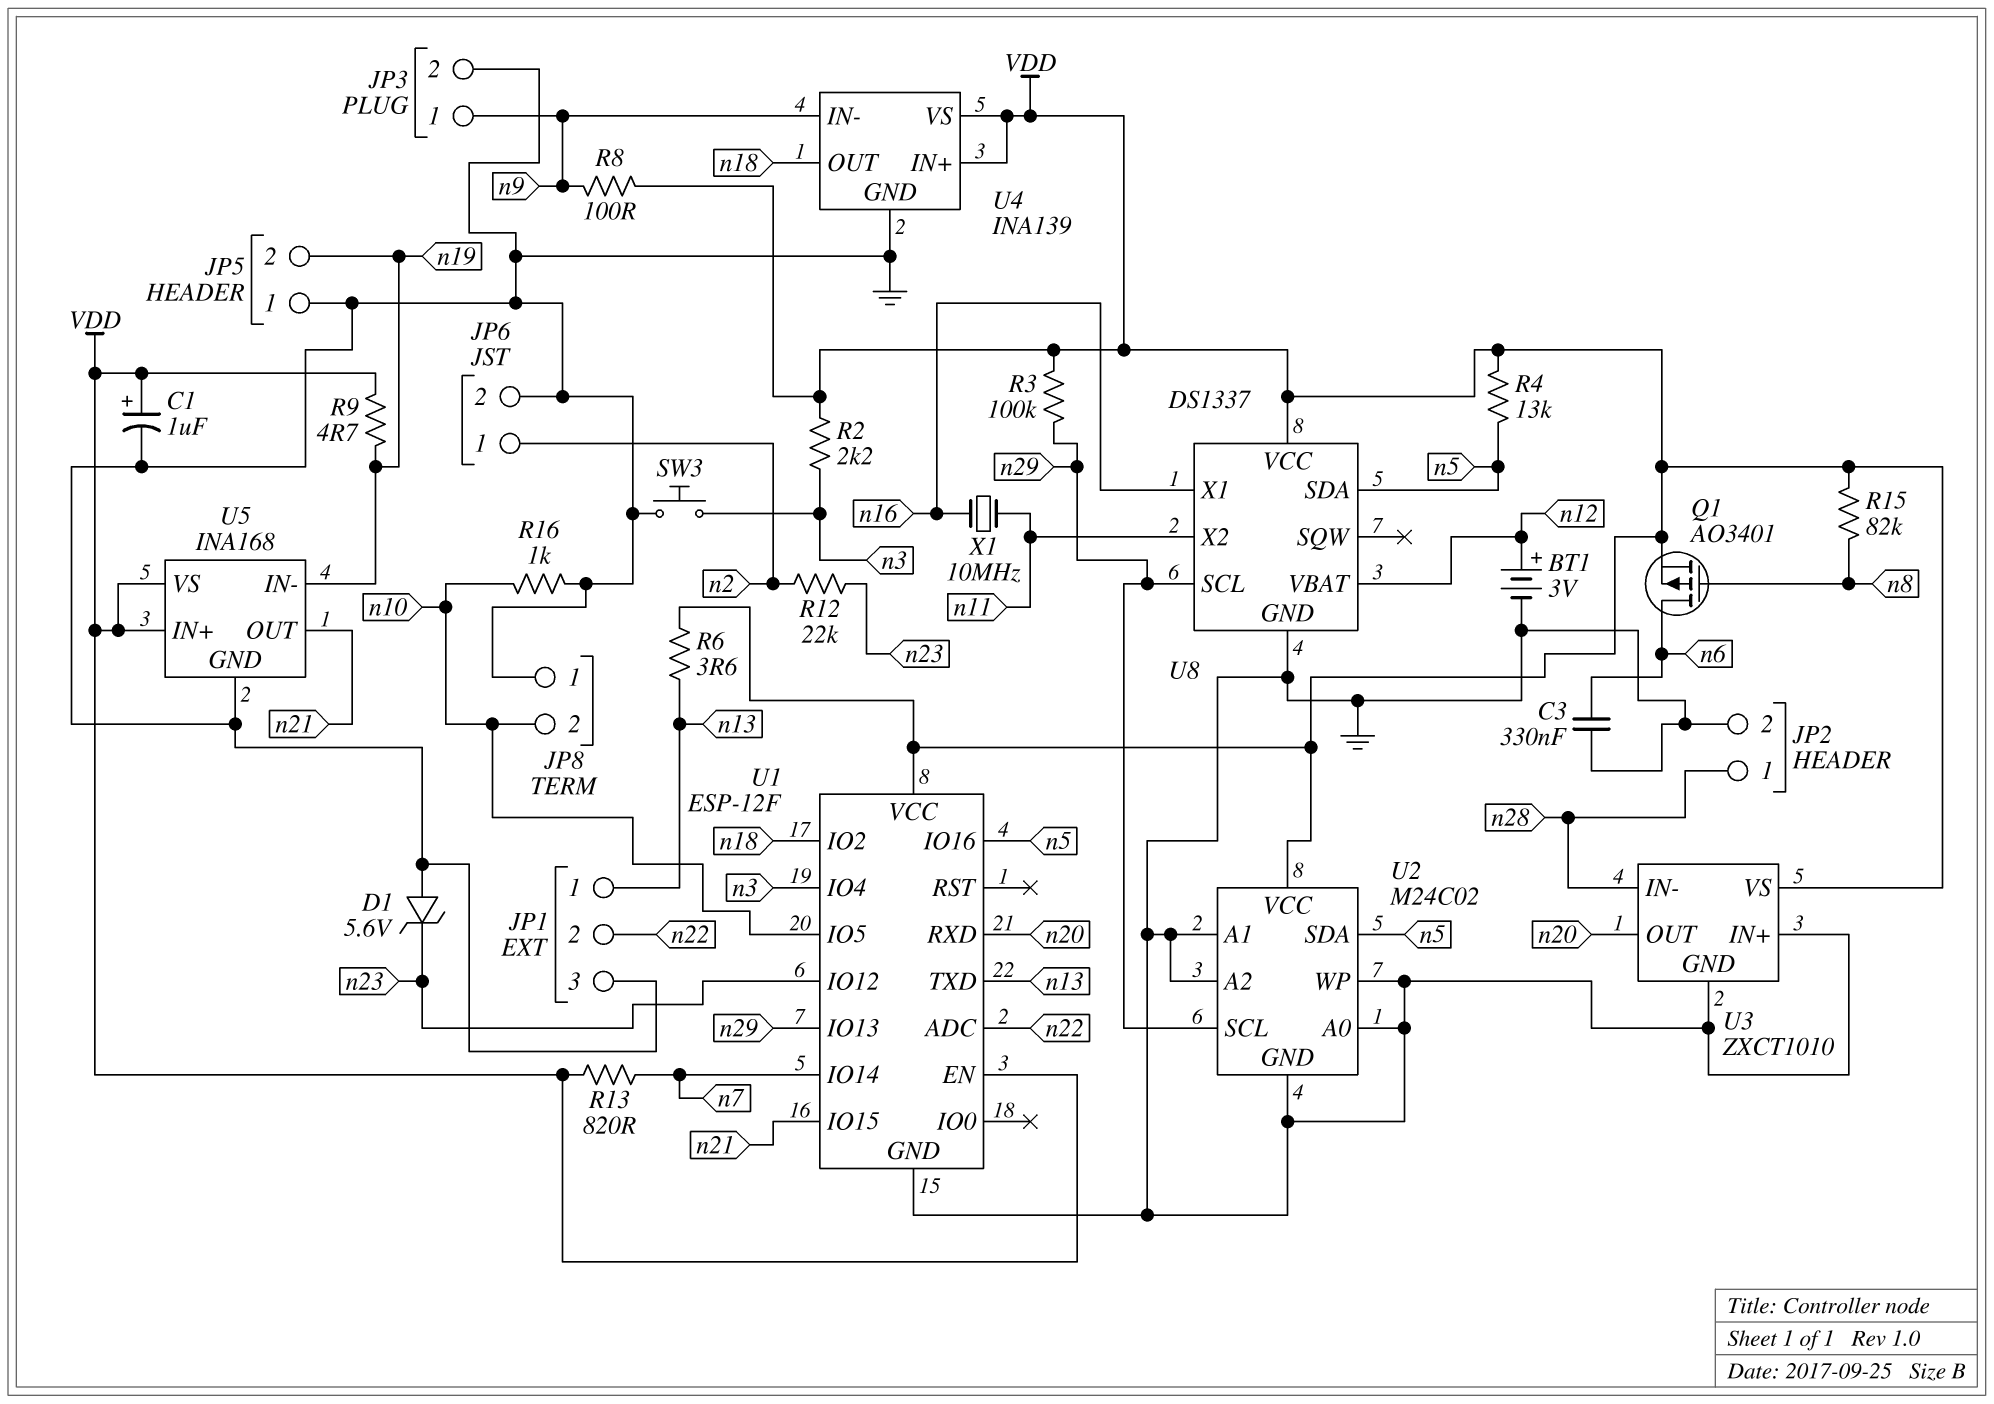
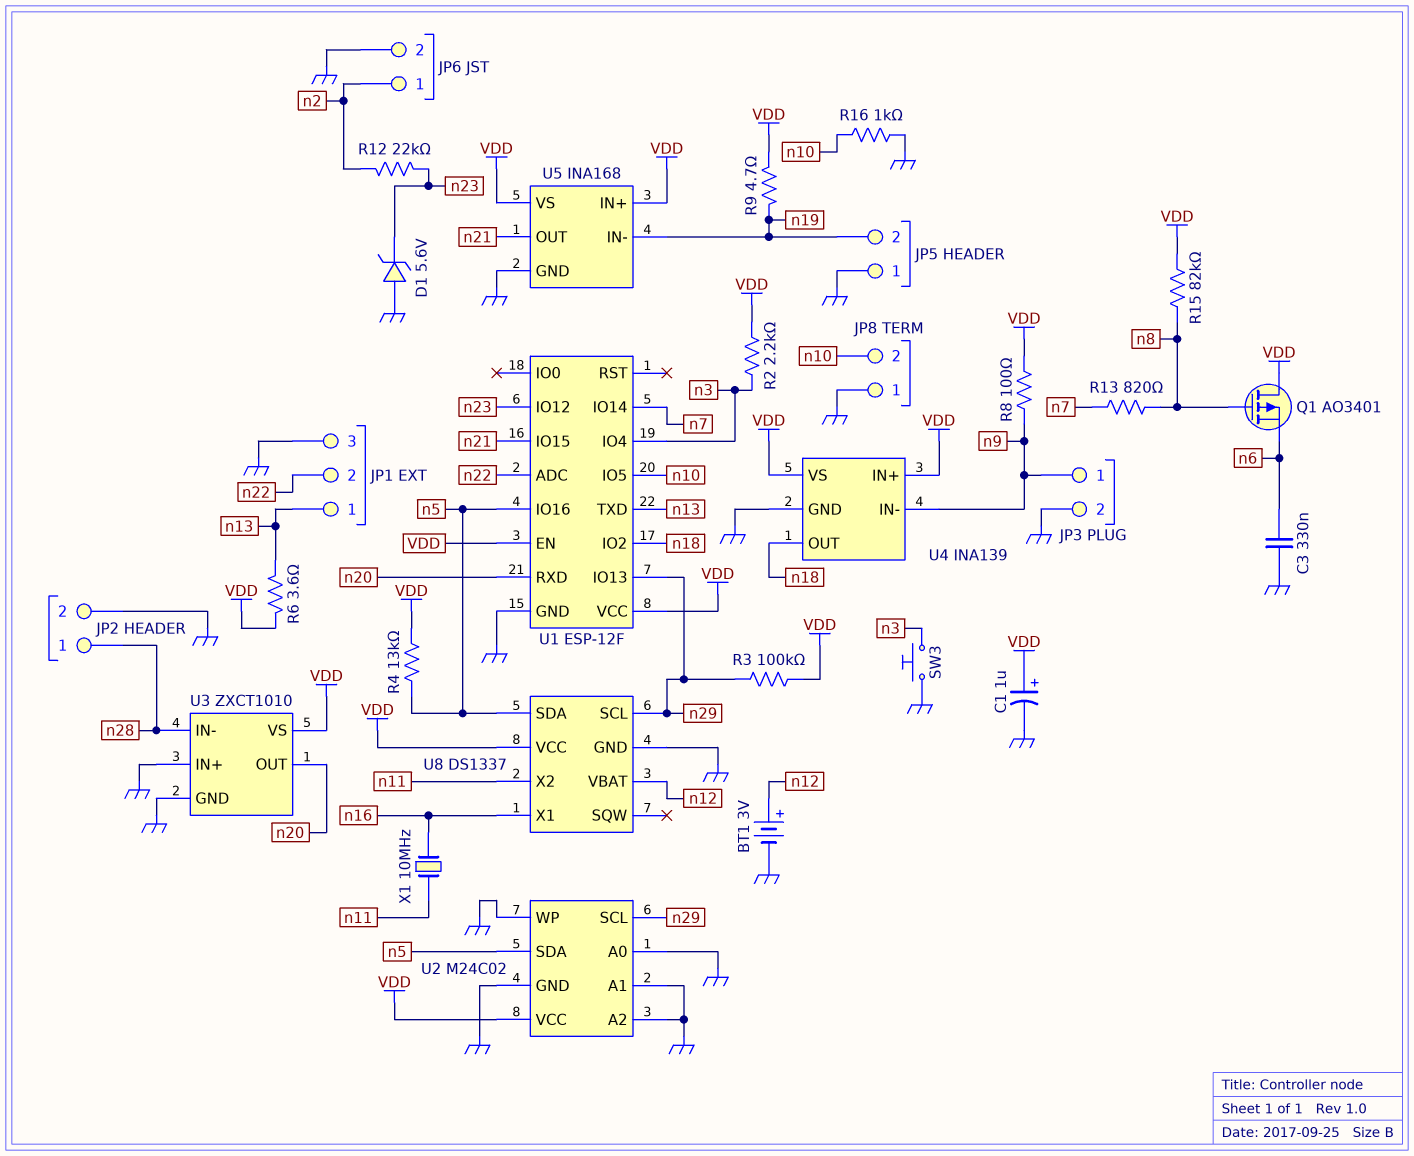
Q1: PMOS AO3401 (G n8, D n6, S VDD) -> PMOS AO3401 (G n8, D VDD, S n6)
R13: 820 (VDD, n7) -> 820 (n7, n8)

